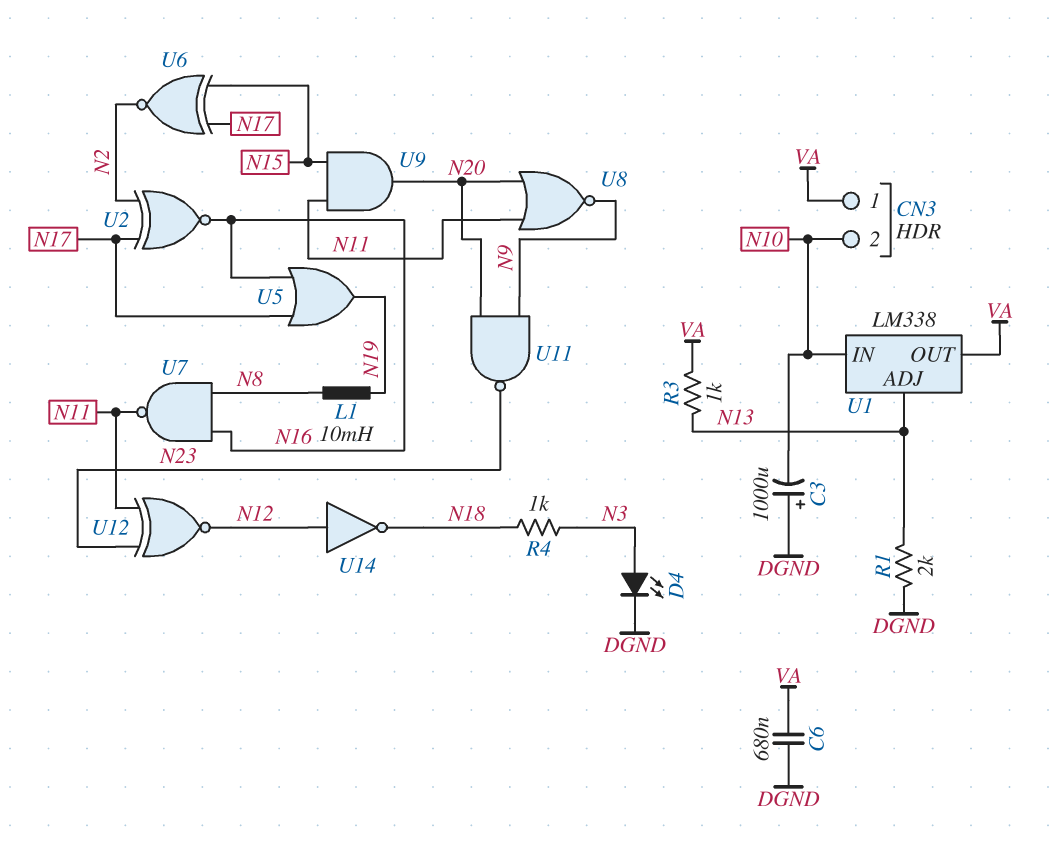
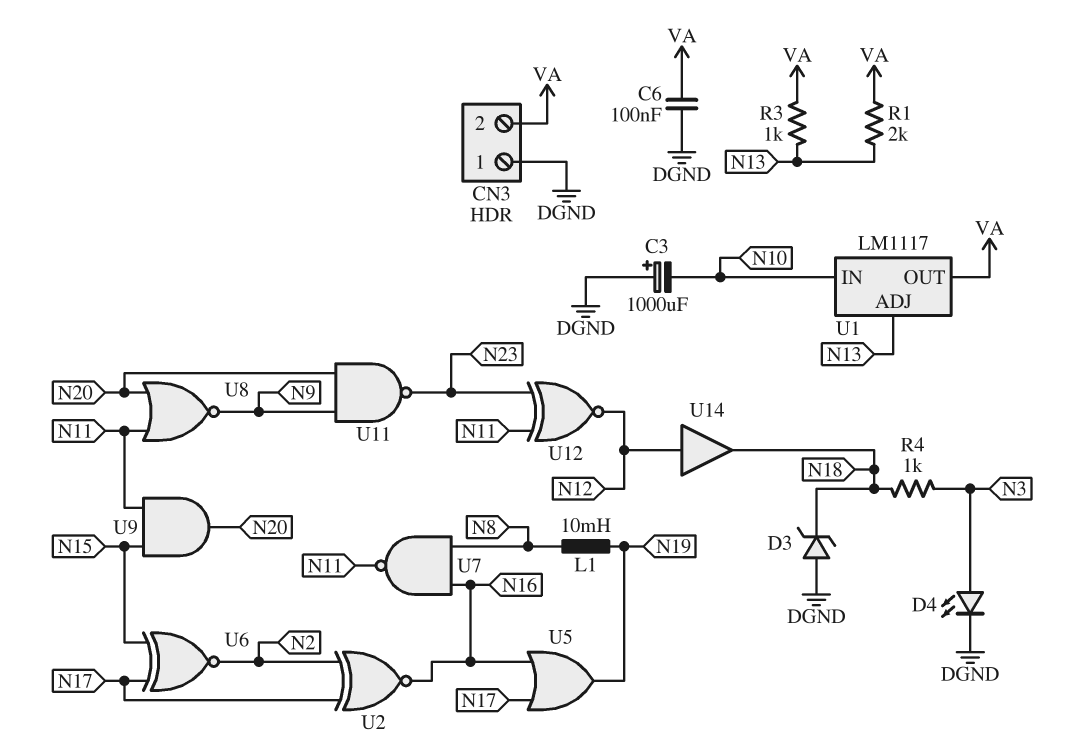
C6: 680nF (DGND, VA) -> 100nF (DGND, VA)
CN3 pin 1: VA -> DGND
CN3 pin 2: N10 -> VA
D3: none -> zener (A DGND, K N18)
R1: 2k (DGND, N13) -> 2k (N13, VA)
U1: LM338 -> LM1117
U14: NOT (in N12, out N18) -> buffer (in N12, out N18)

